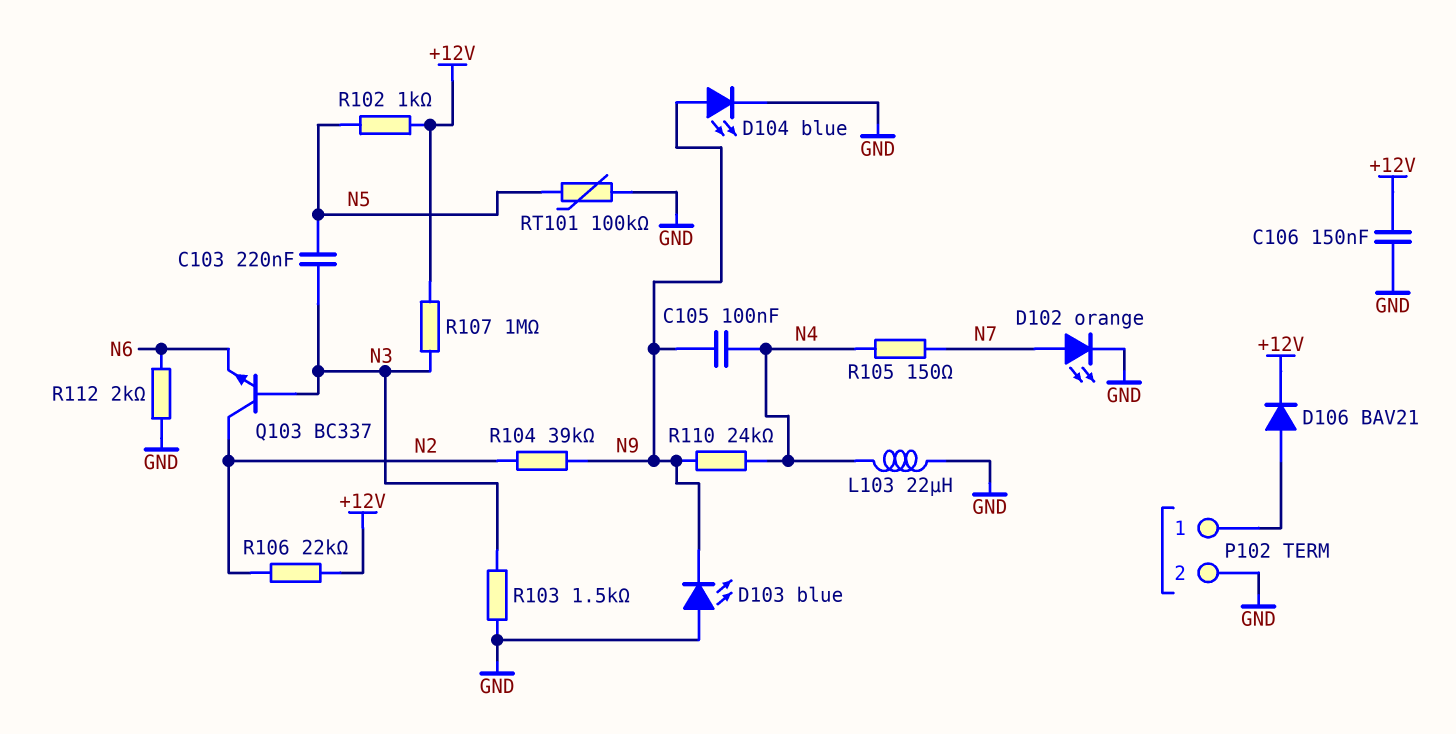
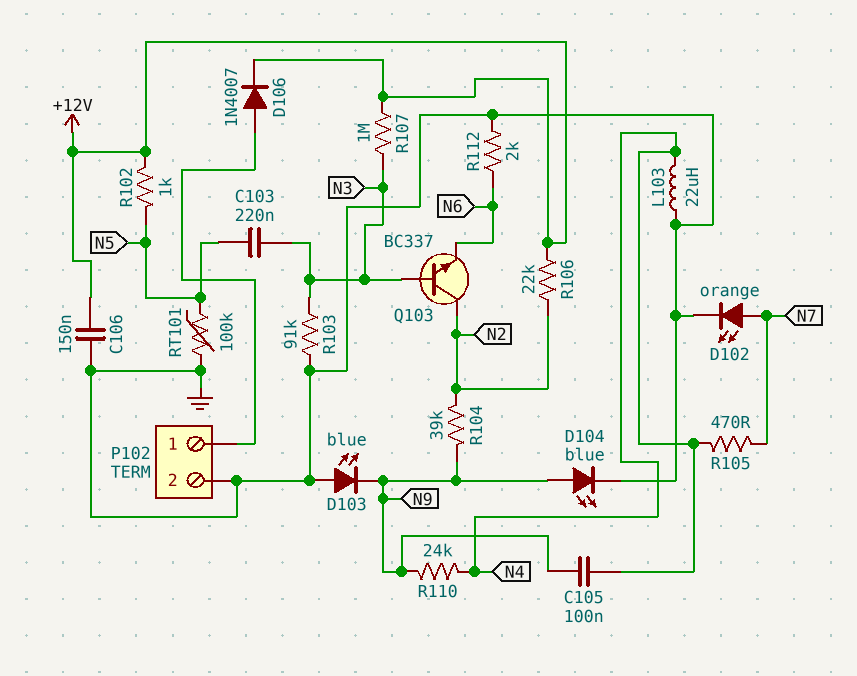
D106: diode BAV21 (A P102/1, K +12V) -> diode 1N4007 (A P102/1, K +12V)
R103: 1.5k (GND, N3) -> 91k (GND, N3)
R105: 150 (N4, N7) -> 470 (N4, N7)

